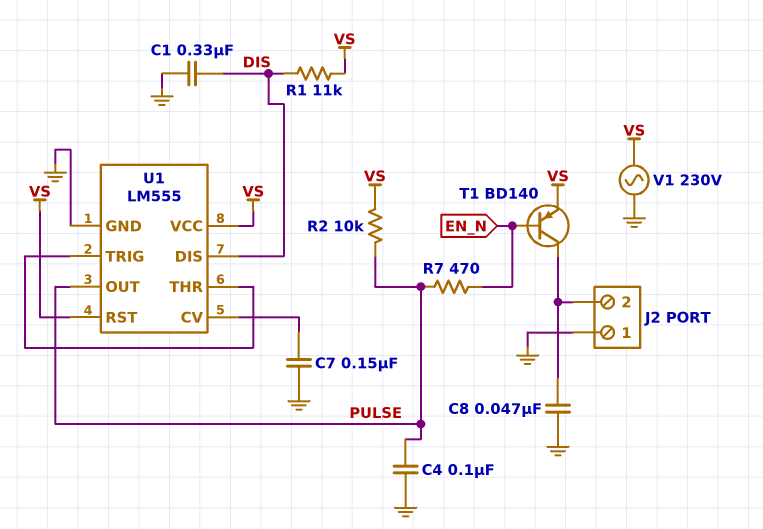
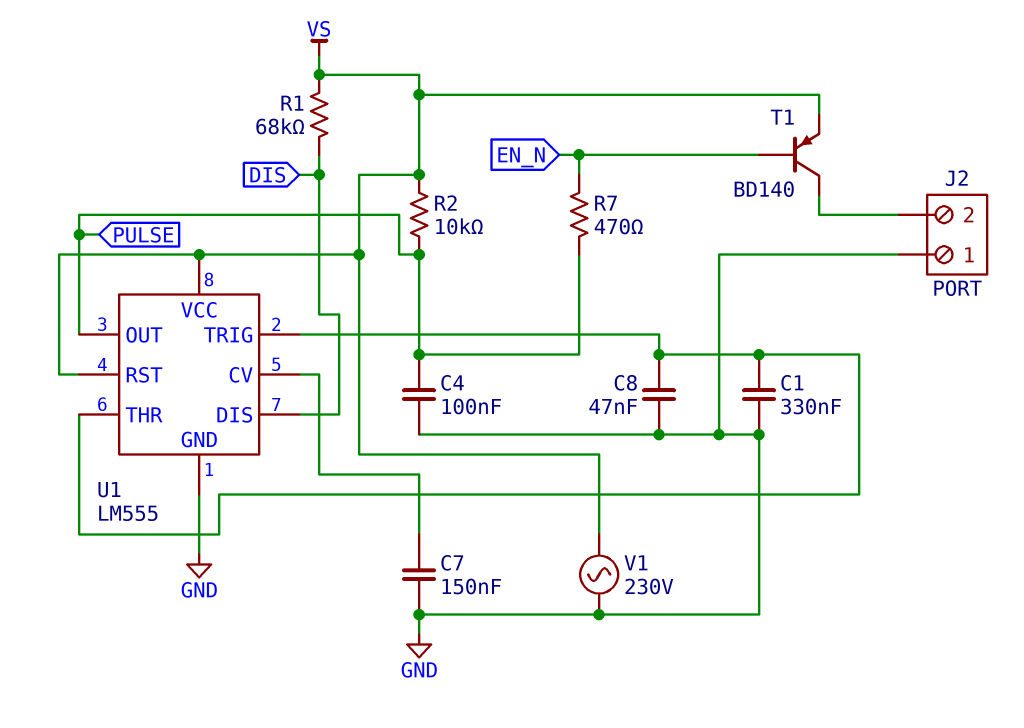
C1: 330nF (DIS, GND) -> 330nF (GND, U1/THR)
C8: 47nF (GND, J2/2) -> 47nF (GND, U1/THR)
R1: 11k (DIS, VS) -> 68k (DIS, VS)

